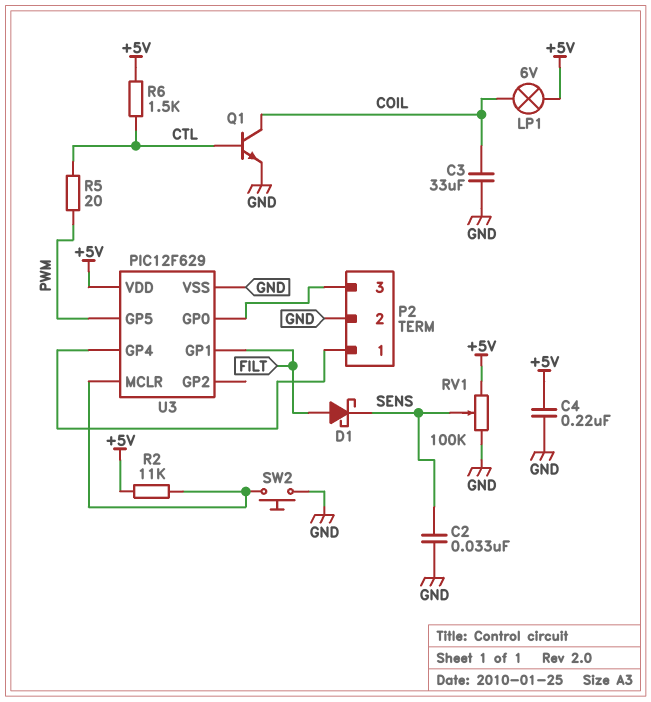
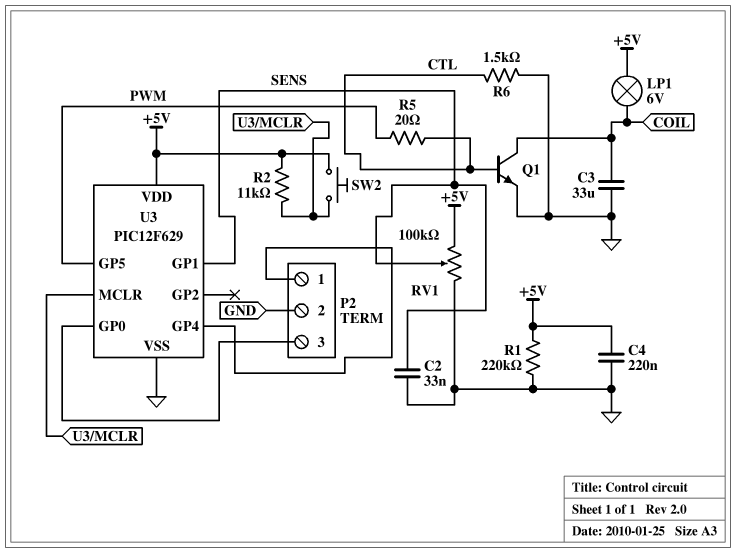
D1: schottky (A FILT, K SENS) -> none
R1: none -> 220k (+5V, GND)
R6: 1.5k (+5V, CTL) -> 1.5k (CTL, GND)
SW2: button (GND, U3/MCLR) -> button (+5V, U3/MCLR)
U3 pin GP1: FILT -> SENS

